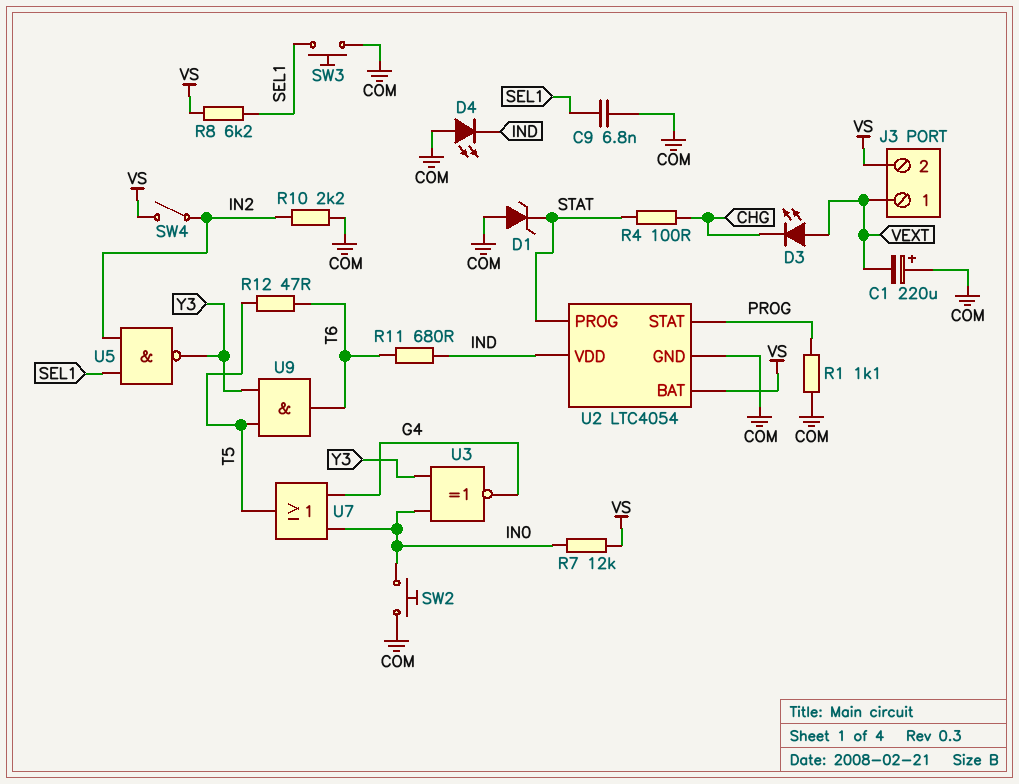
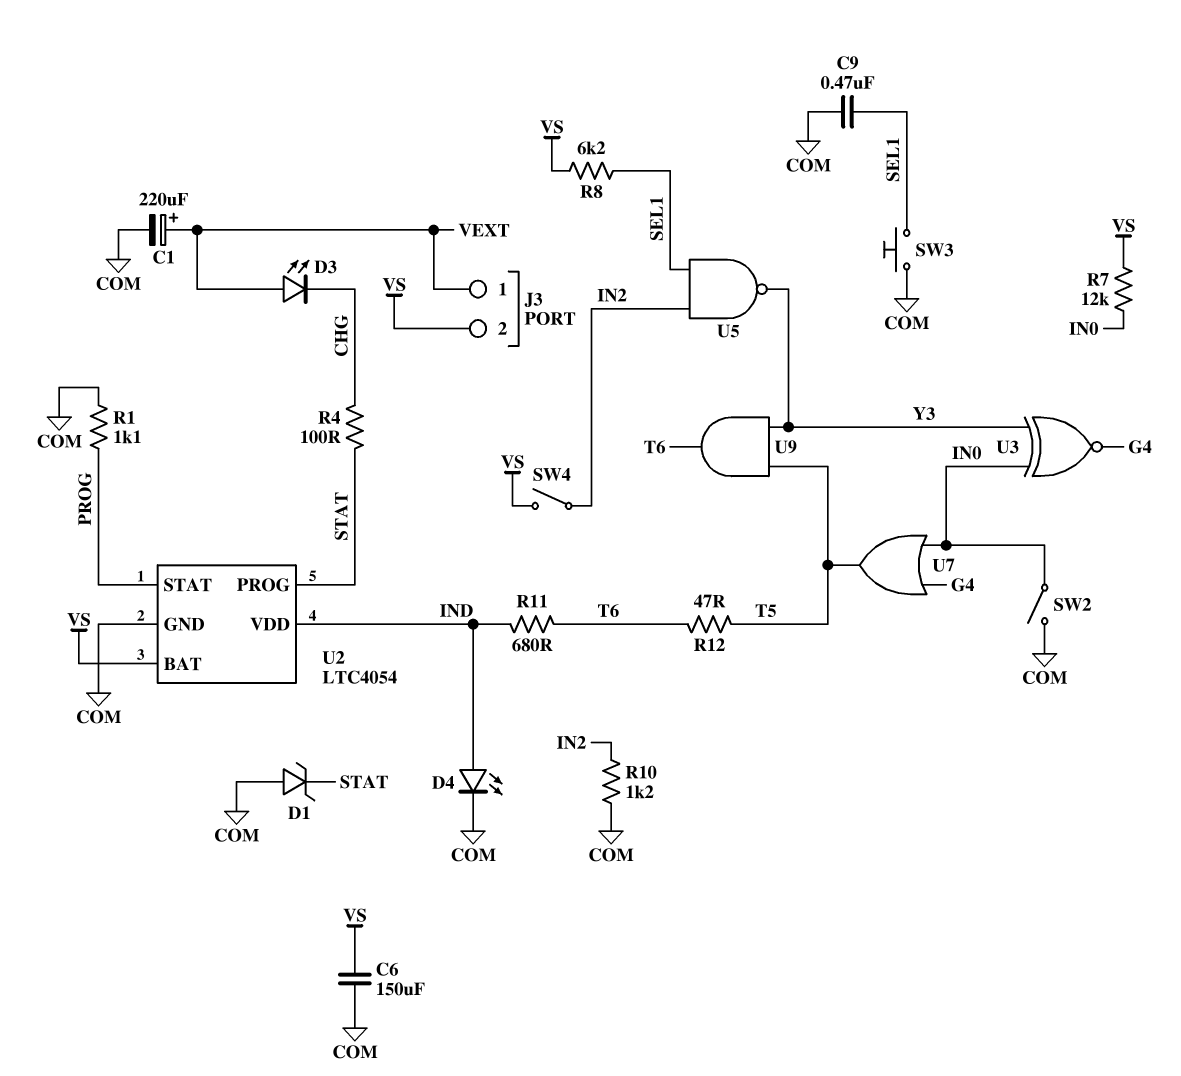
C1: 220uF (plus COM, minus VEXT) -> 220uF (plus VEXT, minus COM)
C6: none -> 150uF (COM, VS)
C9: 6.8nF (COM, SEL1) -> 470nF (COM, SEL1)
D4: LED (A COM, K IND) -> LED (A IND, K COM)
R10: 2.2k (COM, IN2) -> 1.2k (COM, IN2)
SW2: button (COM, IN0) -> switch (COM, IN0)

